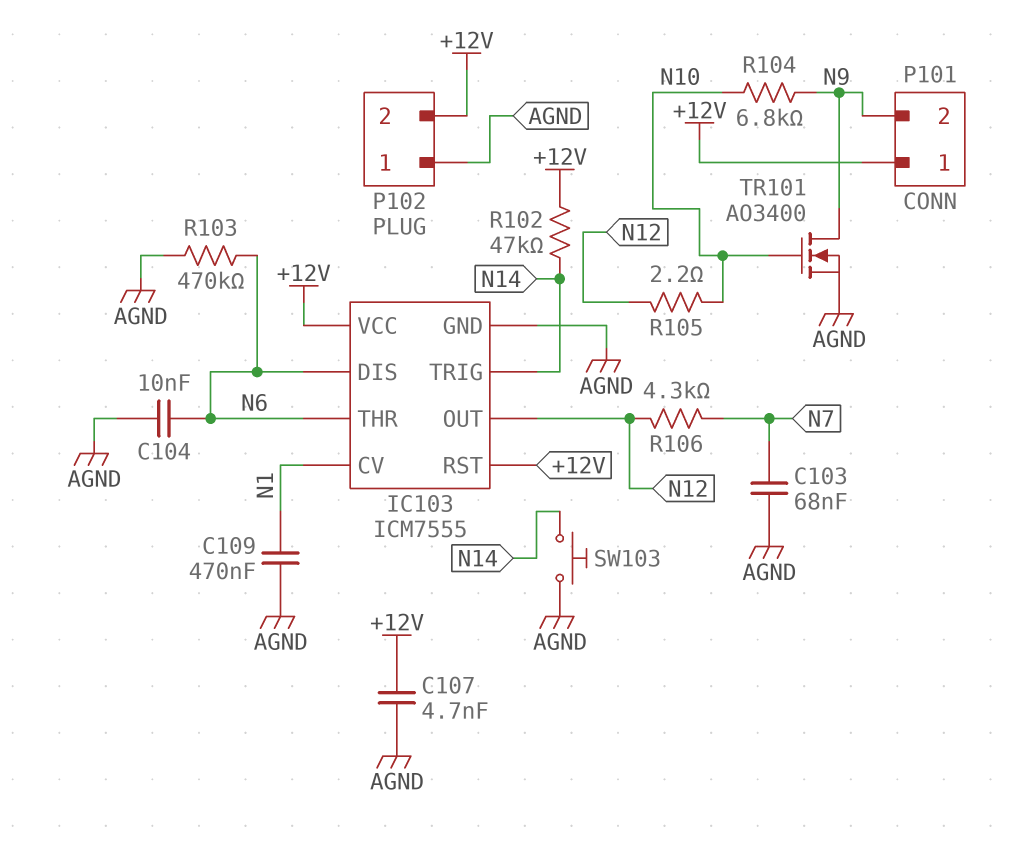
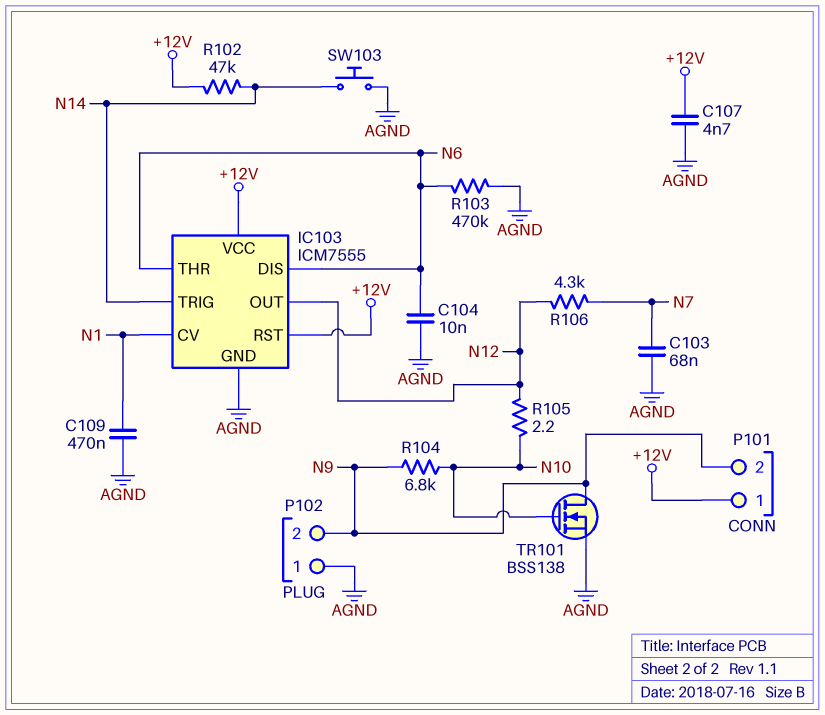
P102 pin 2: +12V -> N9
TR101: NMOS AO3400 (G N10, D N9, S AGND) -> NMOS BSS138 (G N10, D N9, S AGND)

